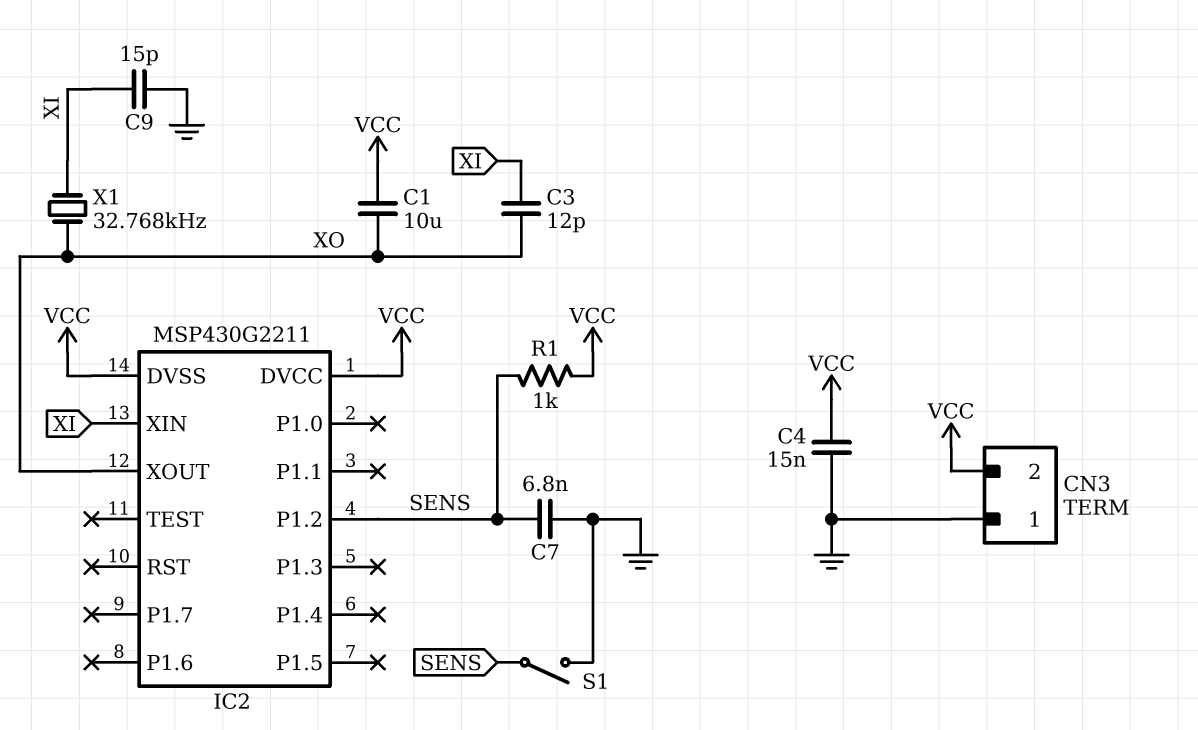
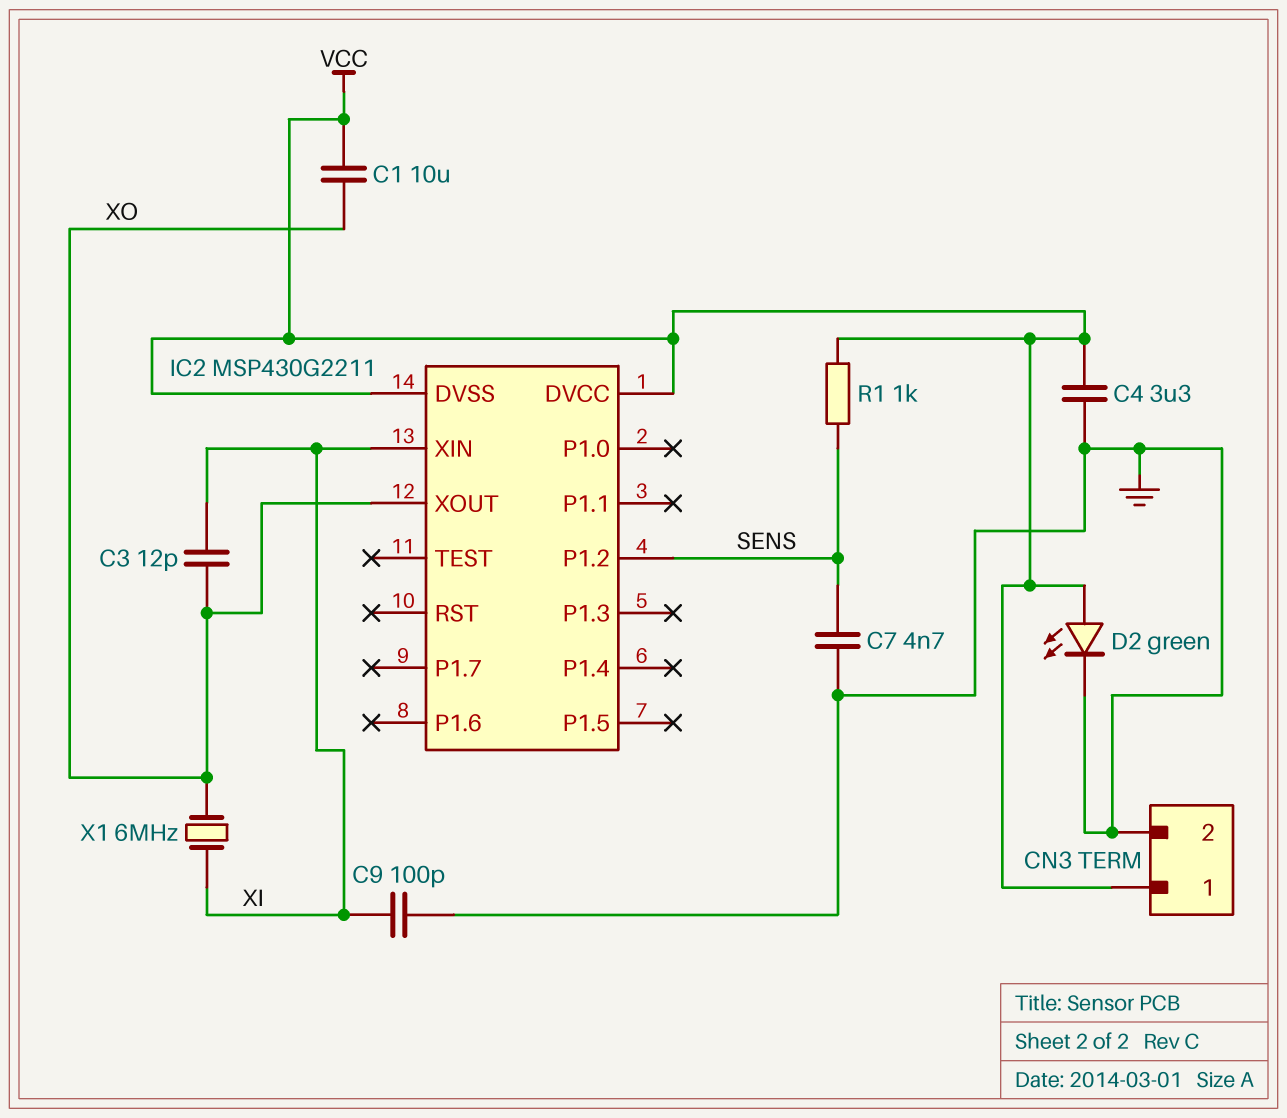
C4: 15nF (GND, VCC) -> 3.3uF (GND, VCC)
C7: 6.8nF (GND, SENS) -> 4.7nF (GND, SENS)
C9: 15pF (GND, XI) -> 100pF (GND, XI)
CN3 pin 1: GND -> VCC
CN3 pin 2: VCC -> GND
D2: none -> LED green (A VCC, K GND)
S1: switch (GND, SENS) -> none
X1: 32.768kHz (XI, XO) -> 6MHz (XI, XO)

